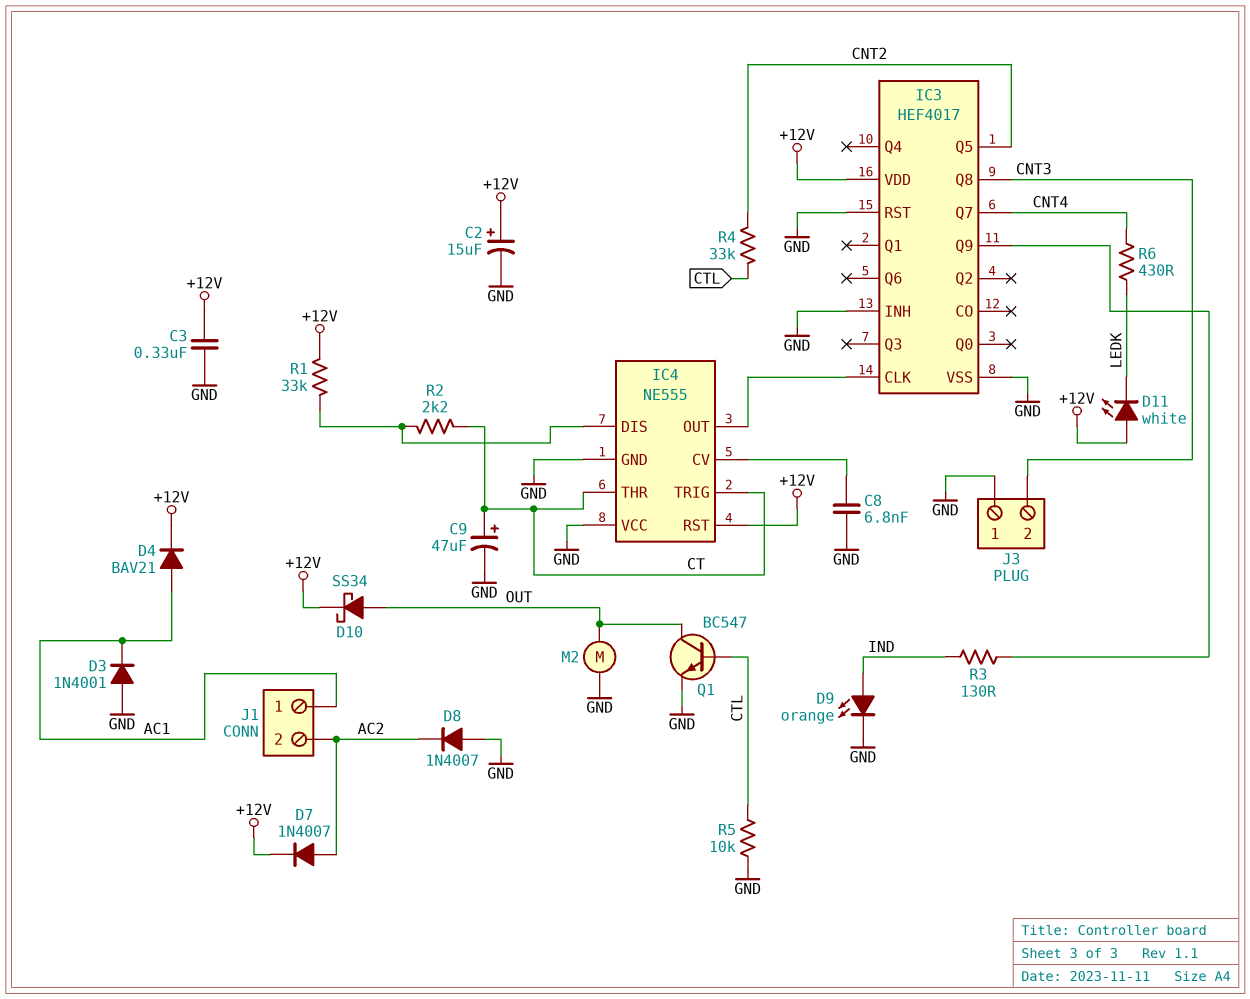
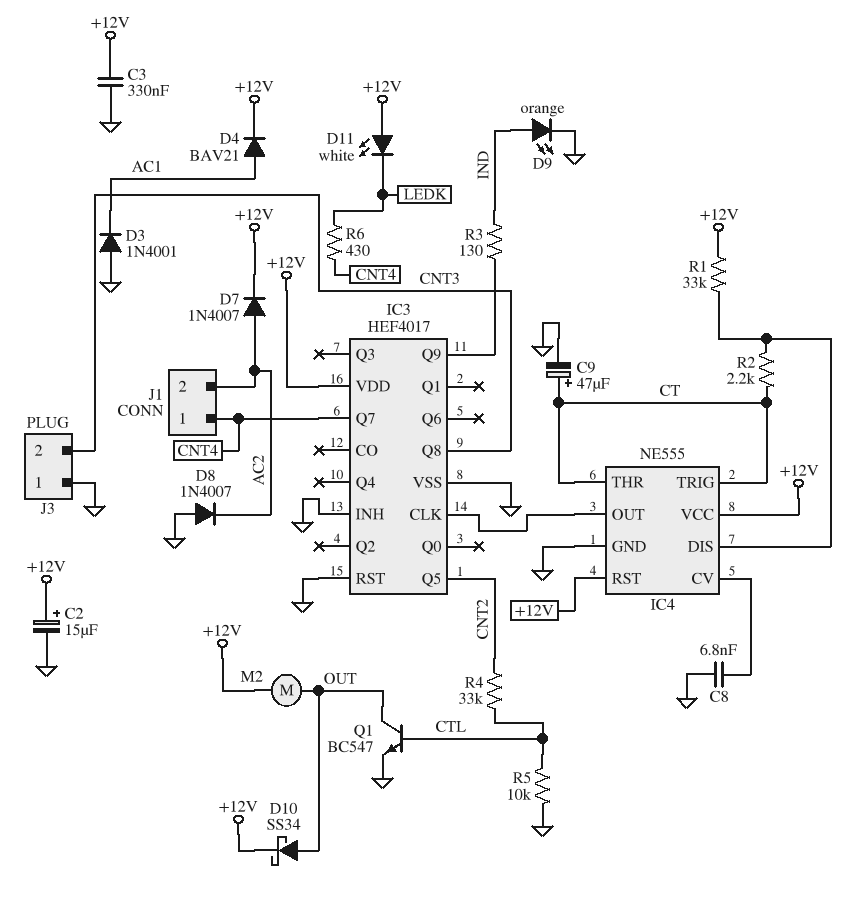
IC4 pin VCC: GND -> +12V
J1 pin 1: AC1 -> CNT4
M2: motor (GND, OUT) -> motor (+12V, OUT)

